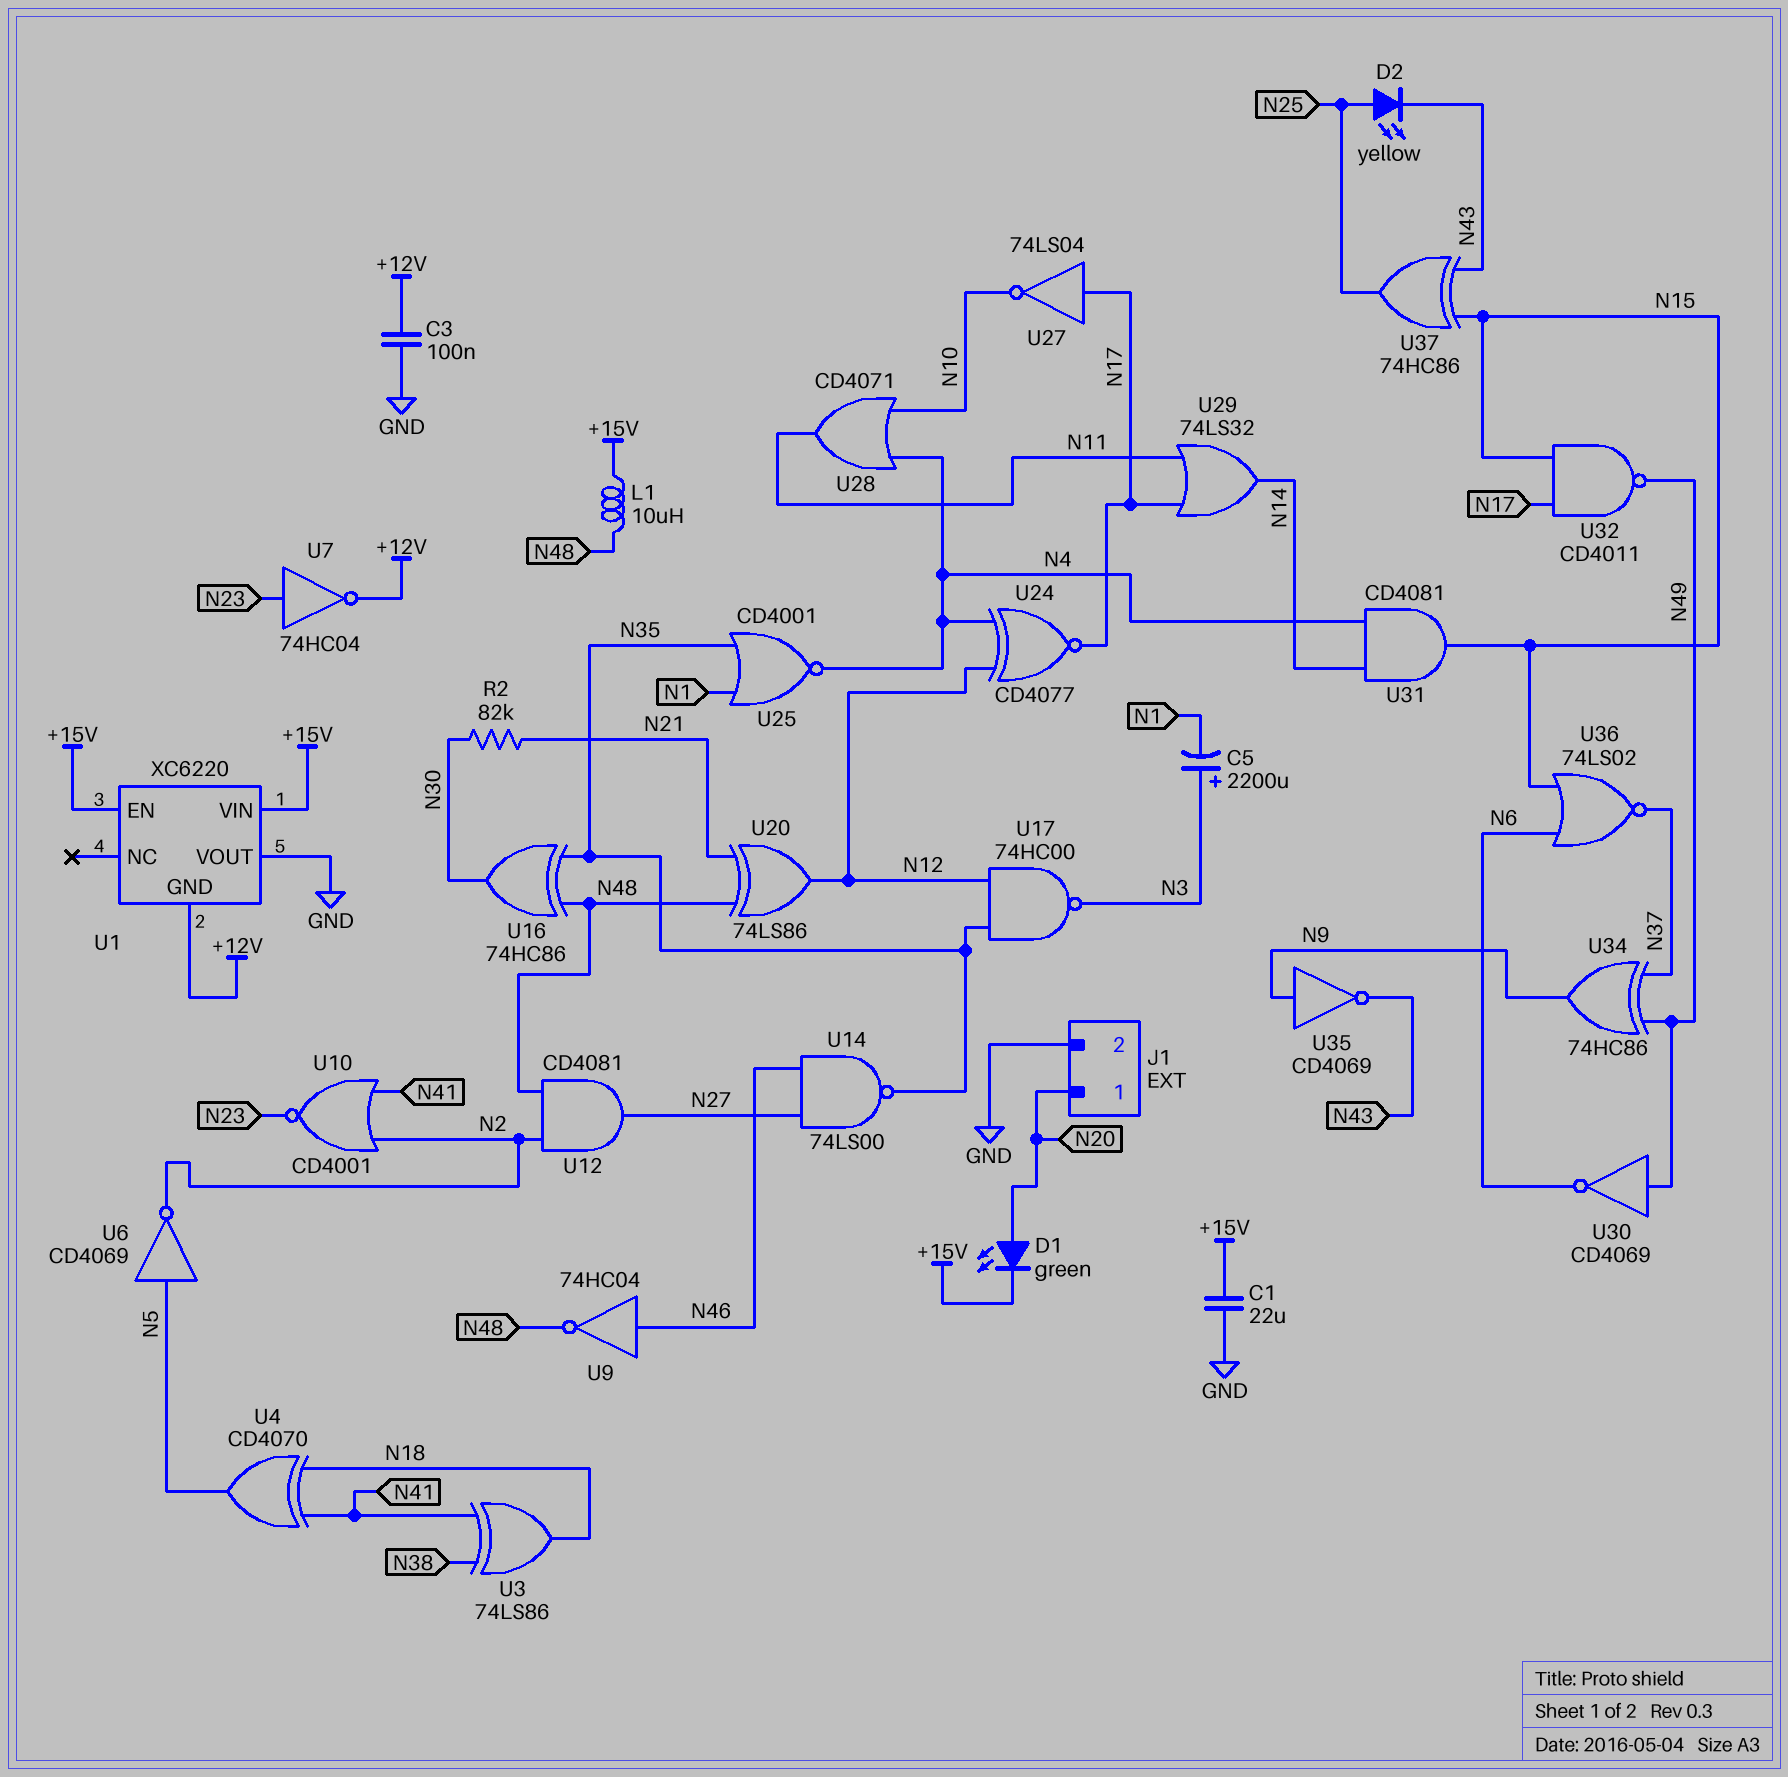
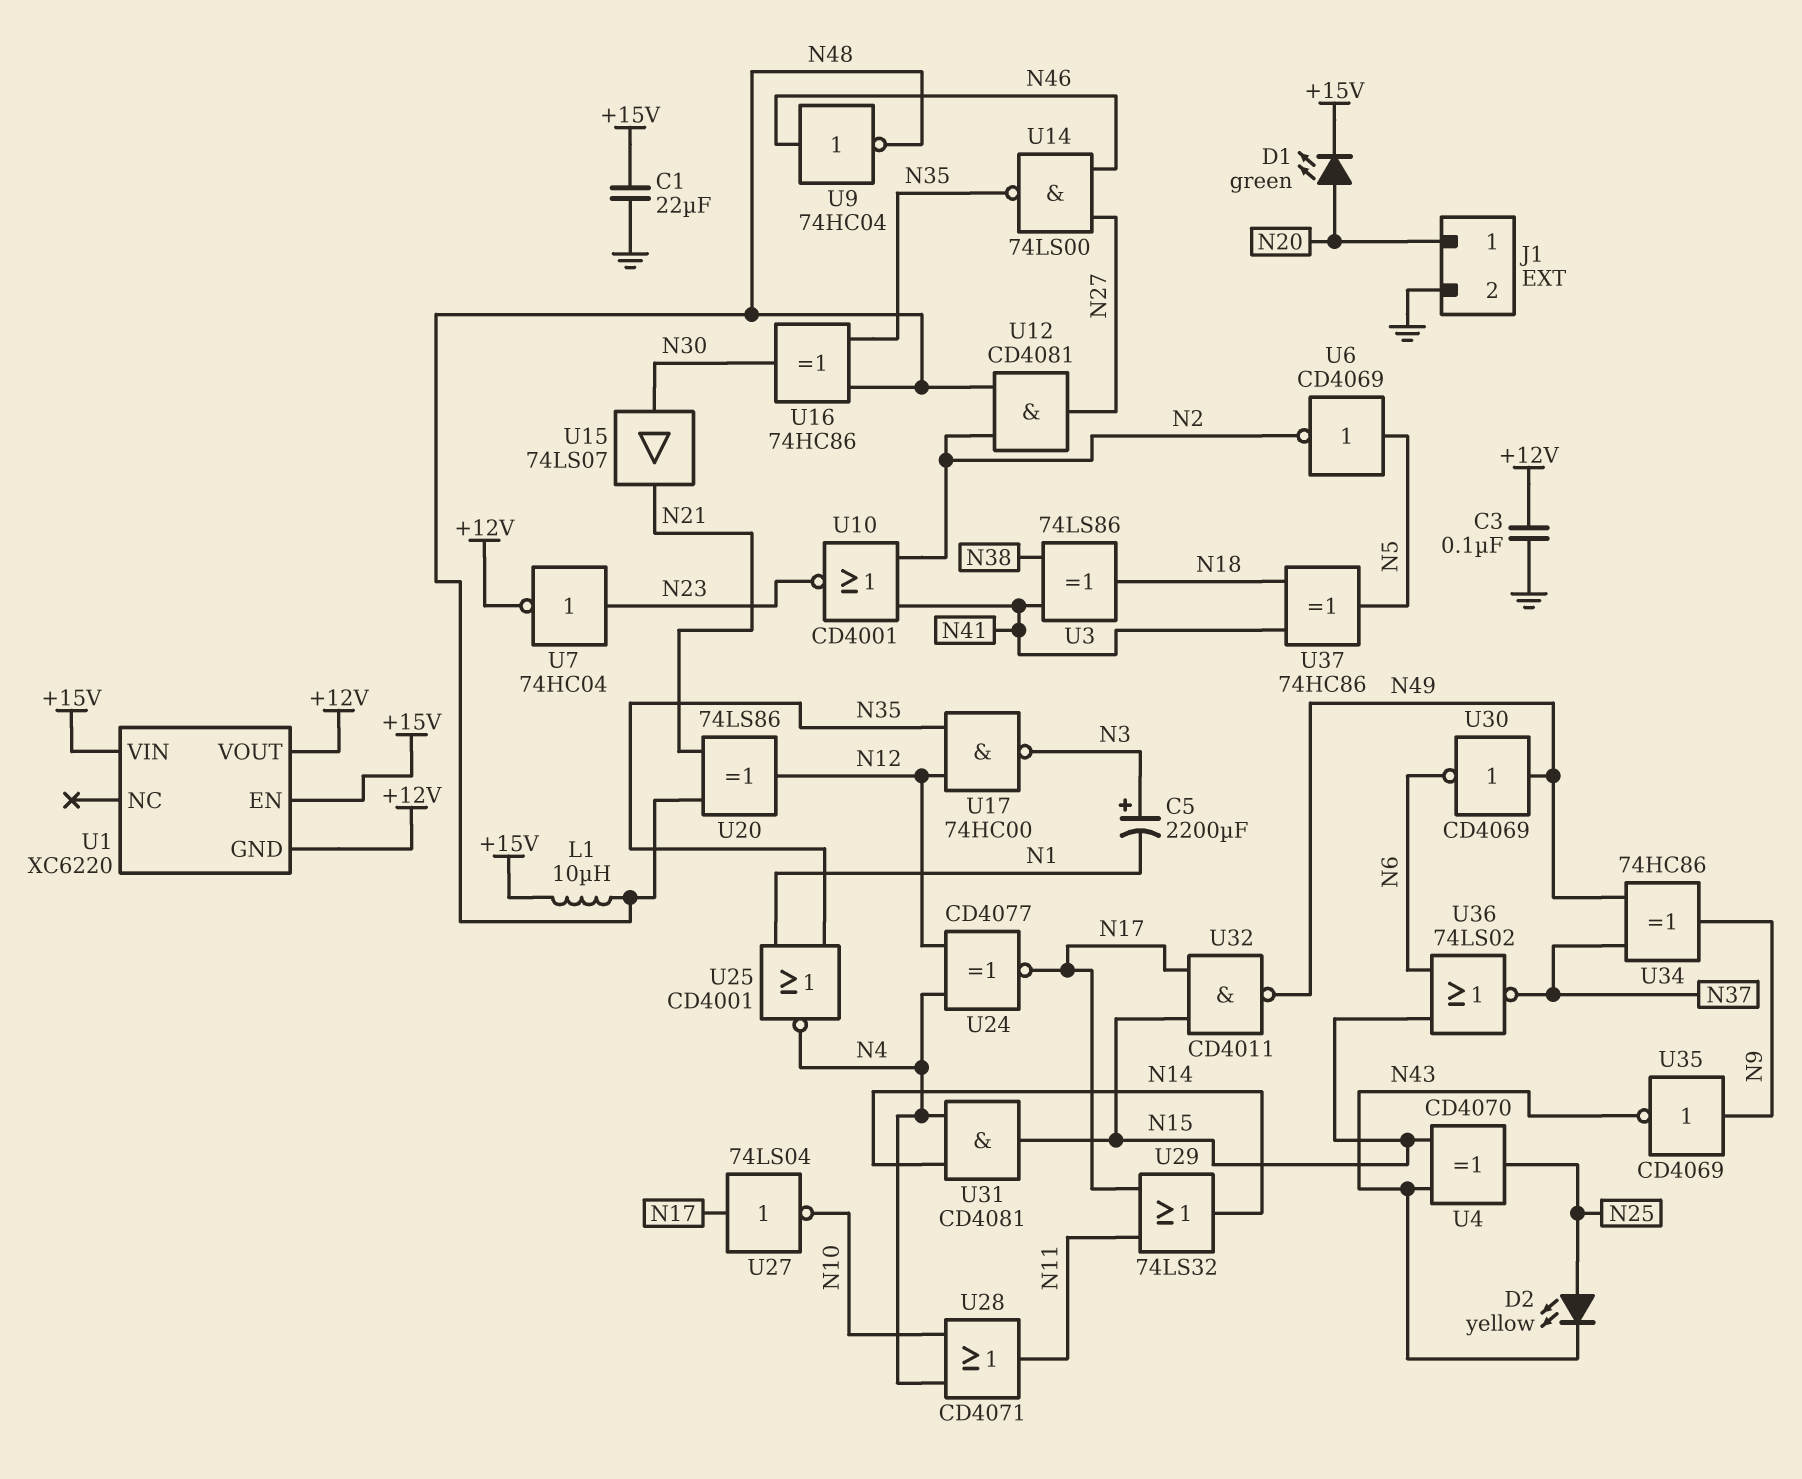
R2: 82k (N21, N30) -> none
U1 pin VOUT: GND -> +12V
U4: XOR CD4070 (in N18, in N41, out N5) -> XOR CD4070 (in N15, in N43, out N25)
U15: none -> buffer 74LS07 (in N30, out N21)
U37: XOR 74HC86 (in N15, in N43, out N25) -> XOR 74HC86 (in N18, in N41, out N5)

